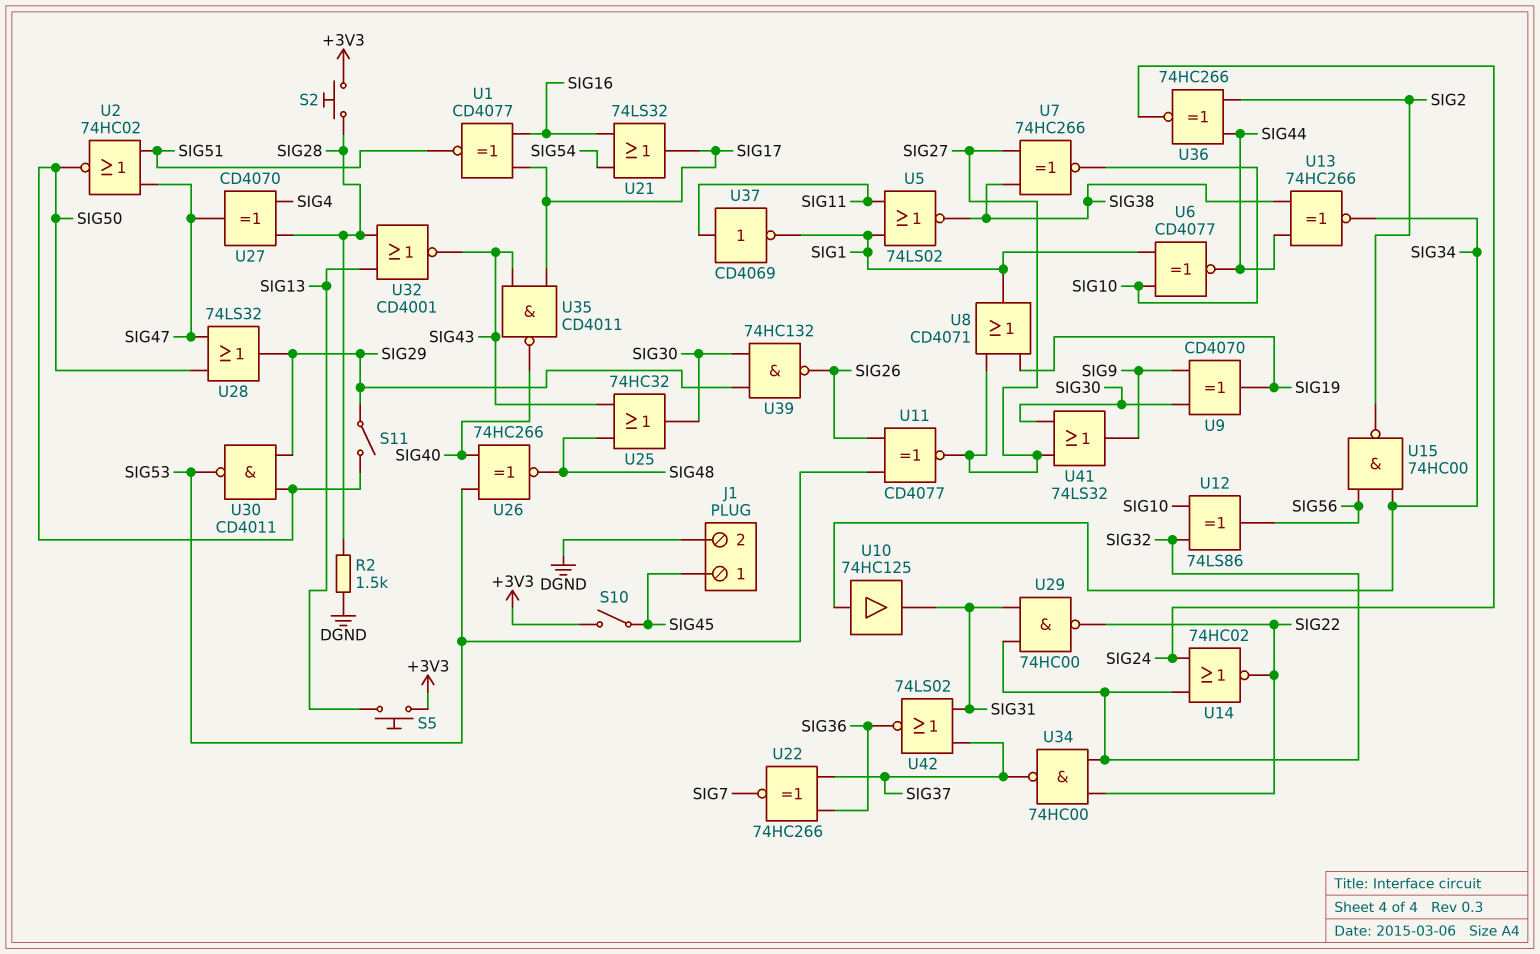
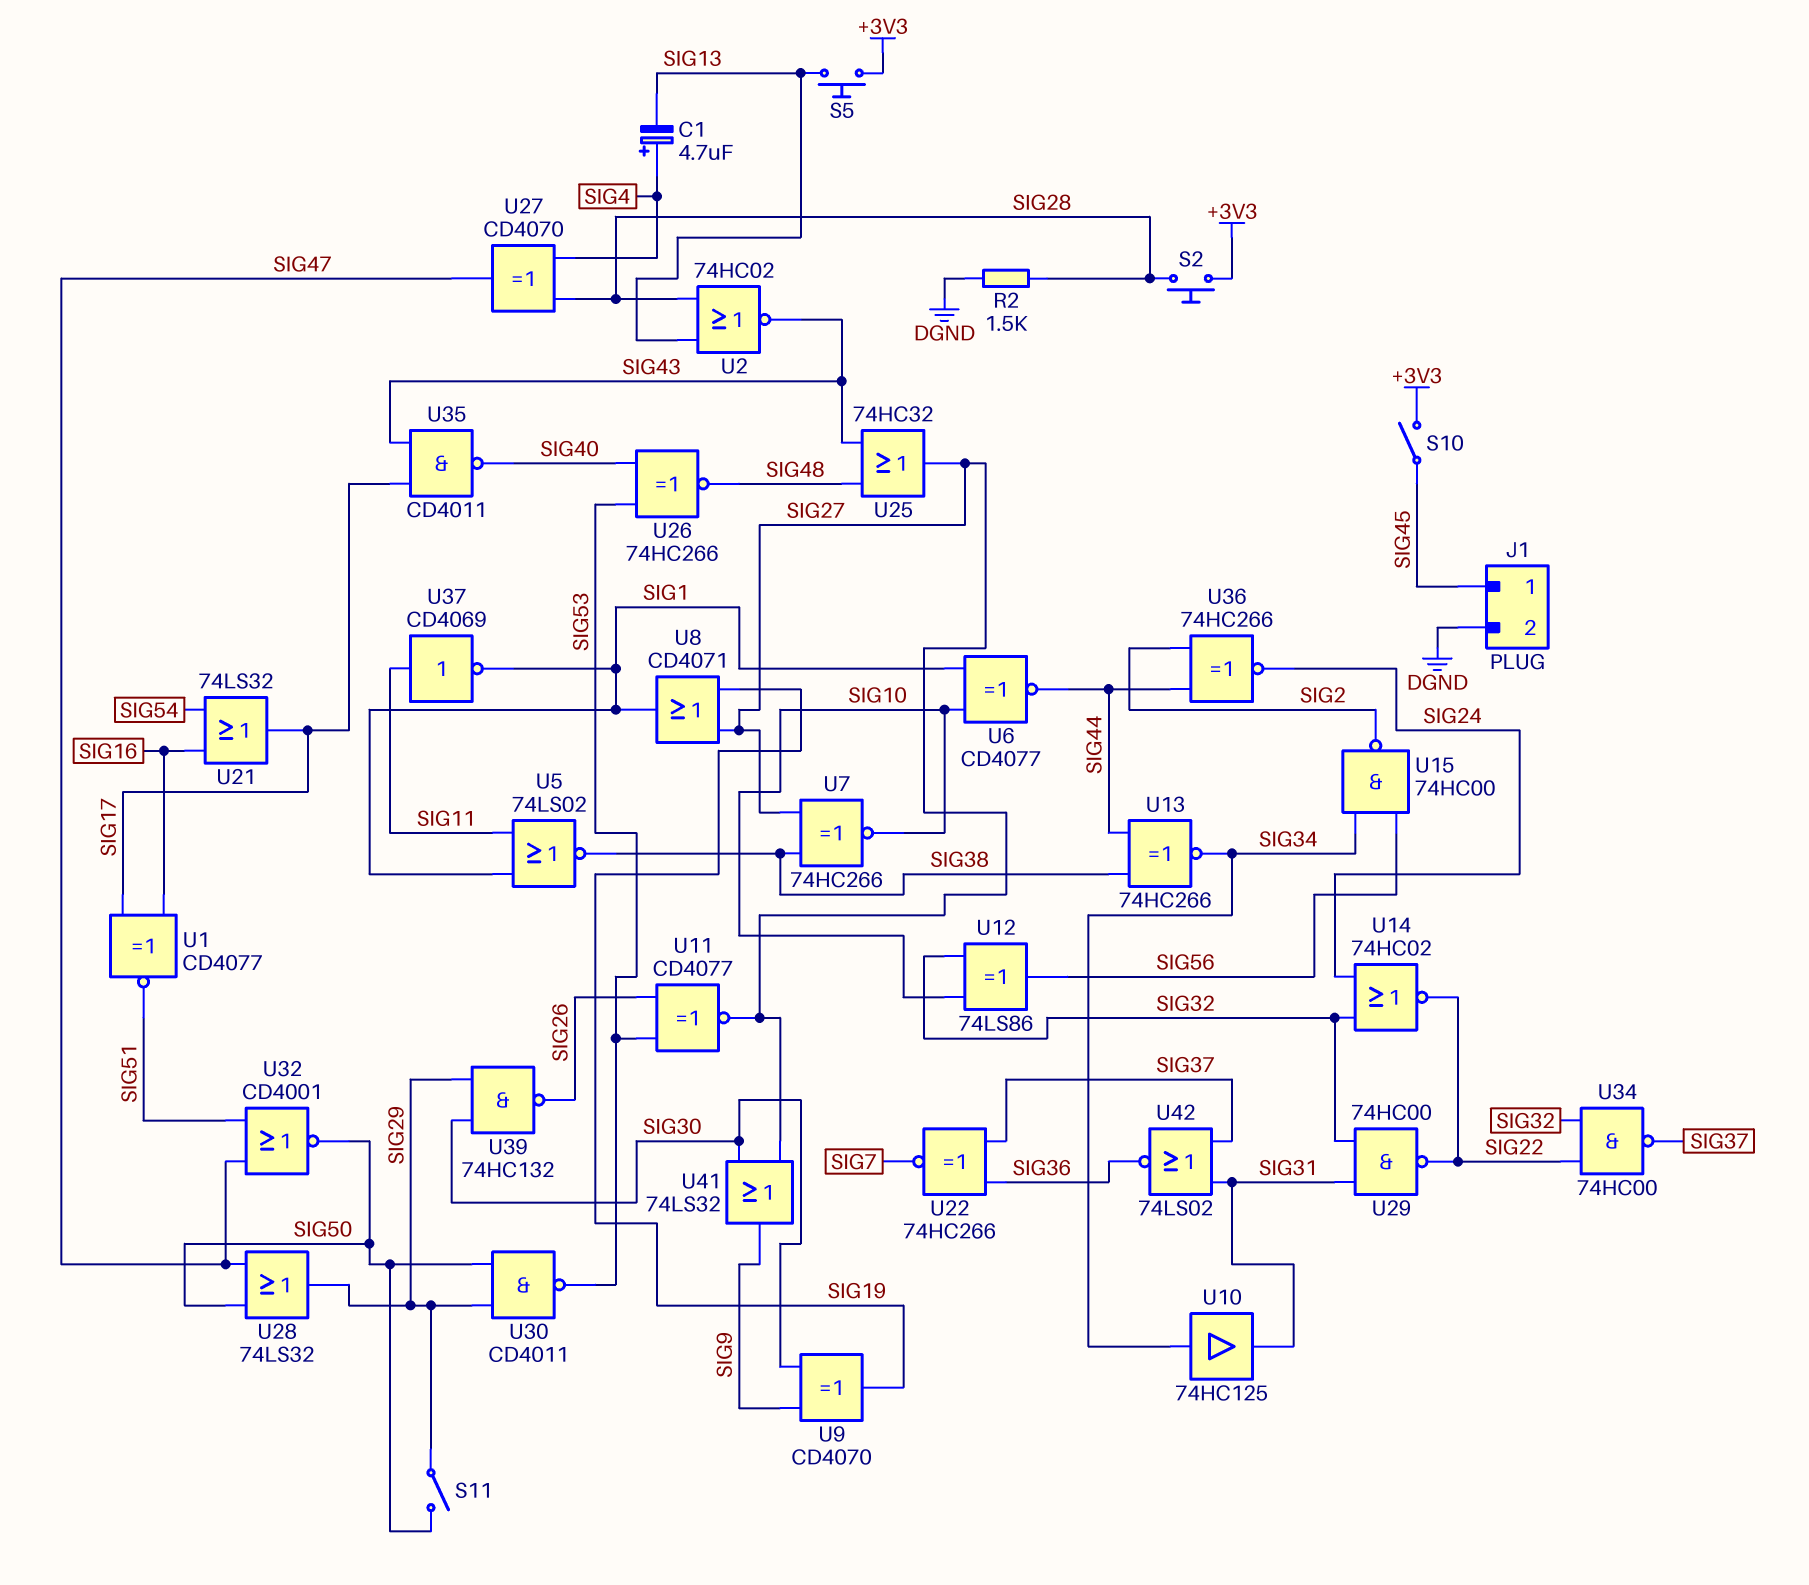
C1: none -> 4.7uF (plus SIG4, minus SIG13)
U2: NOR 74HC02 (in SIG47, in SIG51, out SIG50) -> NOR 74HC02 (in SIG13, in SIG28, out SIG43)
U25: OR 74HC32 (in SIG43, in SIG48, out SIG30) -> OR 74HC32 (in SIG43, in SIG48, out SIG27)
U32: NOR CD4001 (in SIG13, in SIG28, out SIG43) -> NOR CD4001 (in SIG47, in SIG51, out SIG50)

